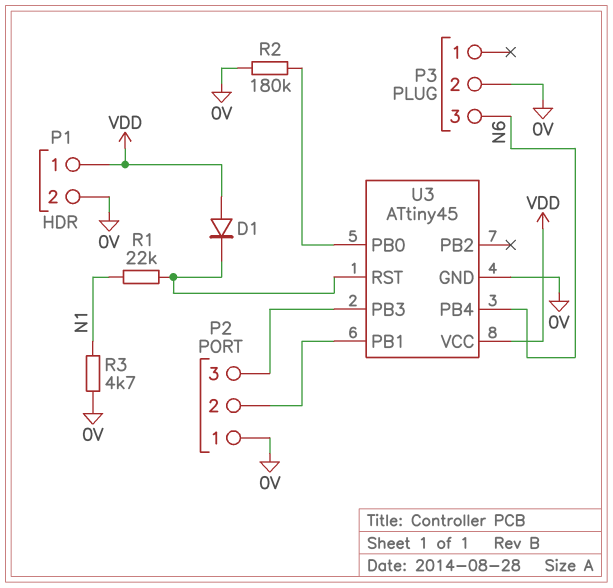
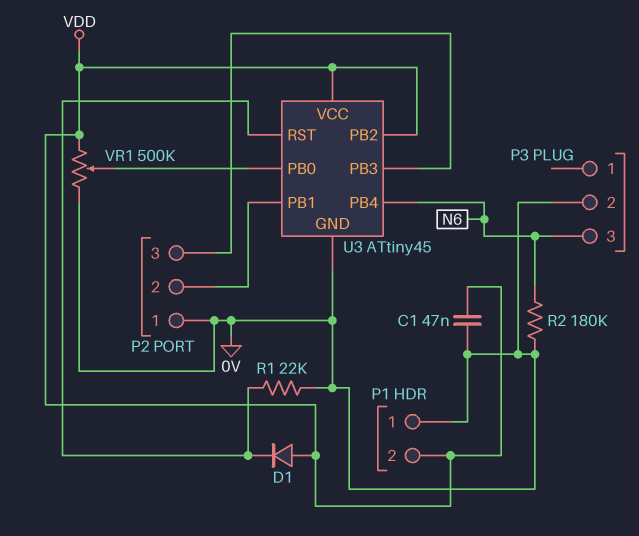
C1: none -> 47nF (0V, VDD)
P1 pin 1: VDD -> 0V
P1 pin 2: 0V -> VDD
R1: 22k (N1, U3/RST) -> 22k (0V, U3/RST)
R2: 180k (0V, U3/PB0) -> 180k (0V, N6)
R3: 4.7k (0V, N1) -> none
U3 pin PB2: none -> VDD
VR1: none -> 500k (0V, VDD, wiper U3/PB0)

